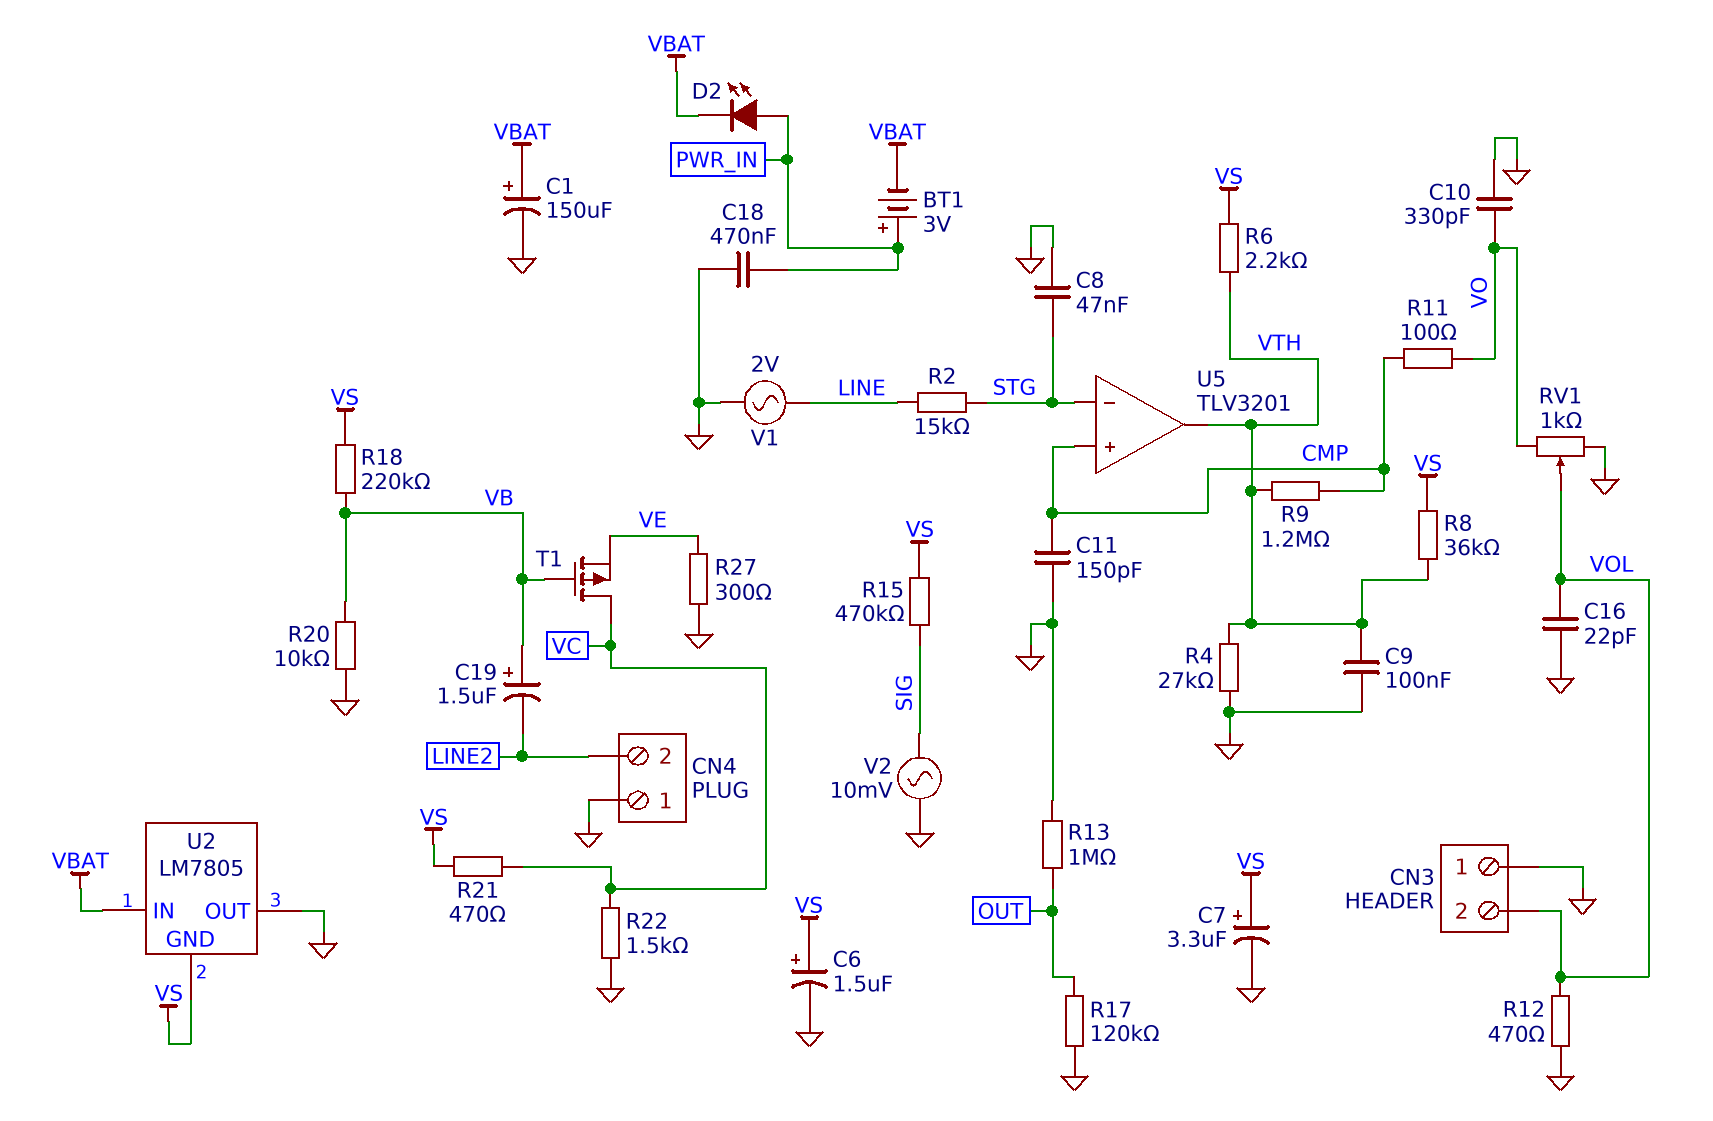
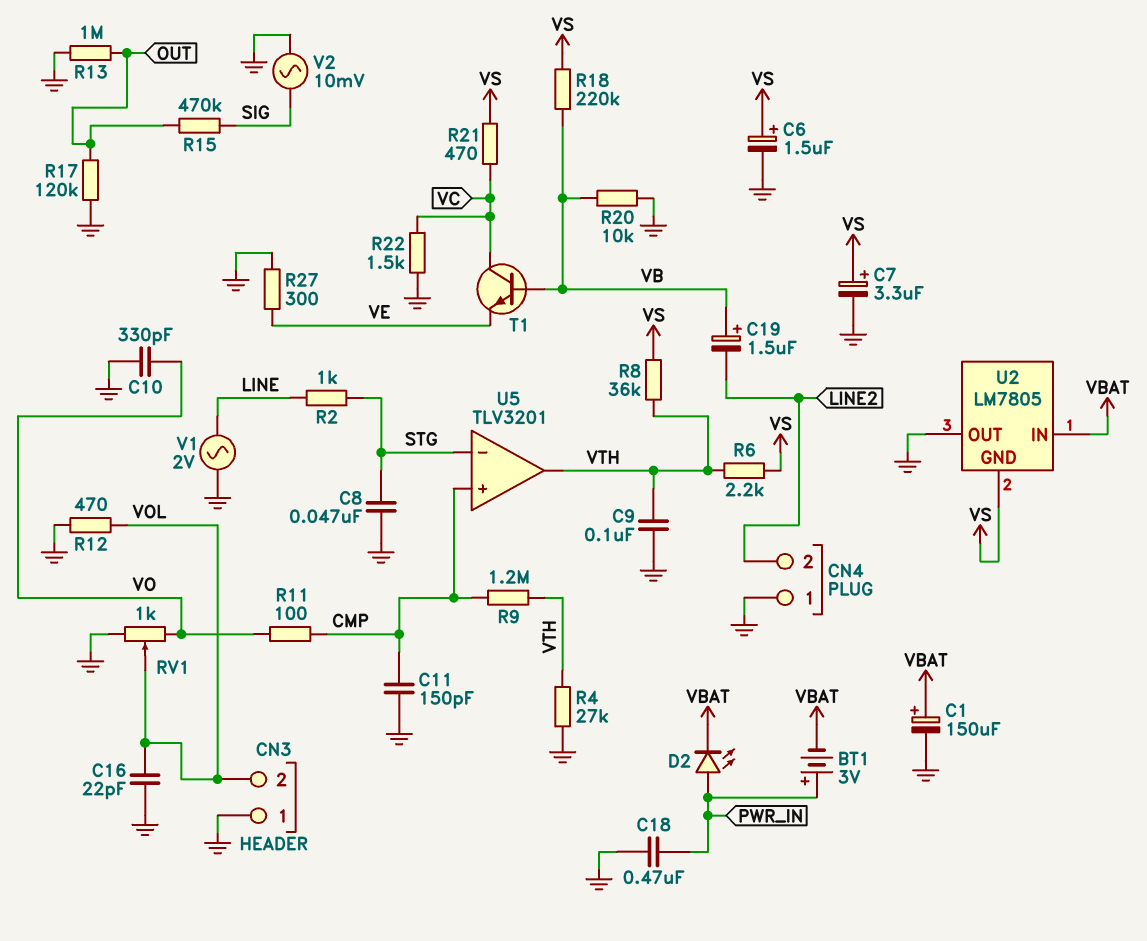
R2: 15k (LINE, STG) -> 1k (LINE, STG)
R15: 470k (SIG, VS) -> 470k (OUT, SIG)
T1: PMOS (G VB, D VC, S VE) -> NPN (B VB, C VC, E VE)

